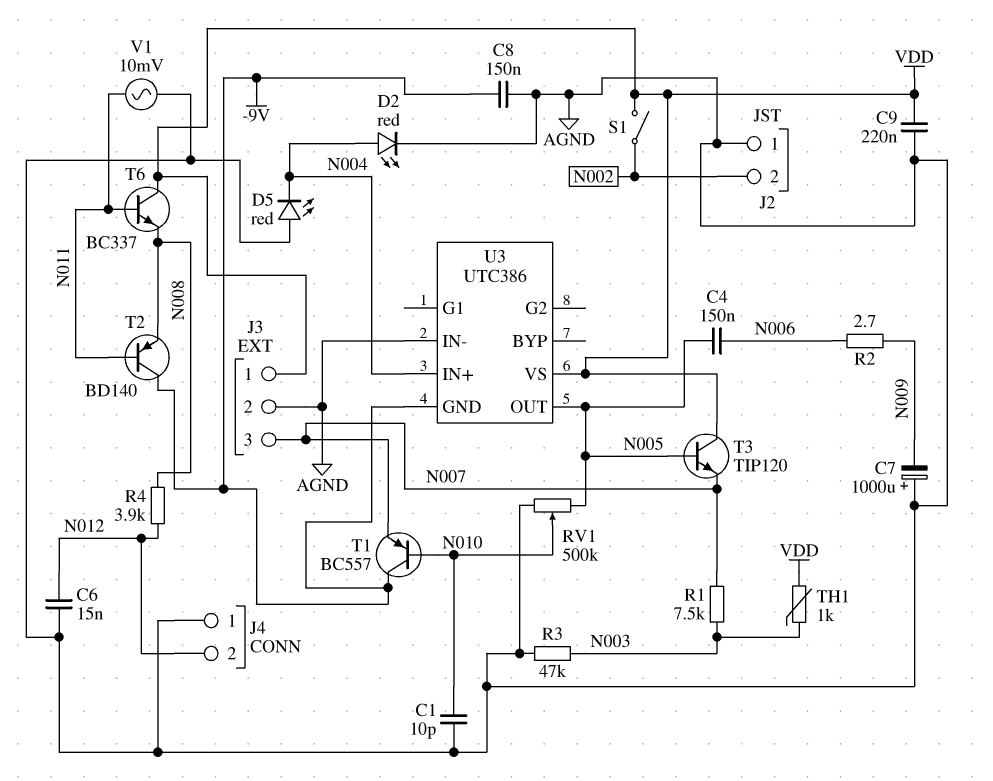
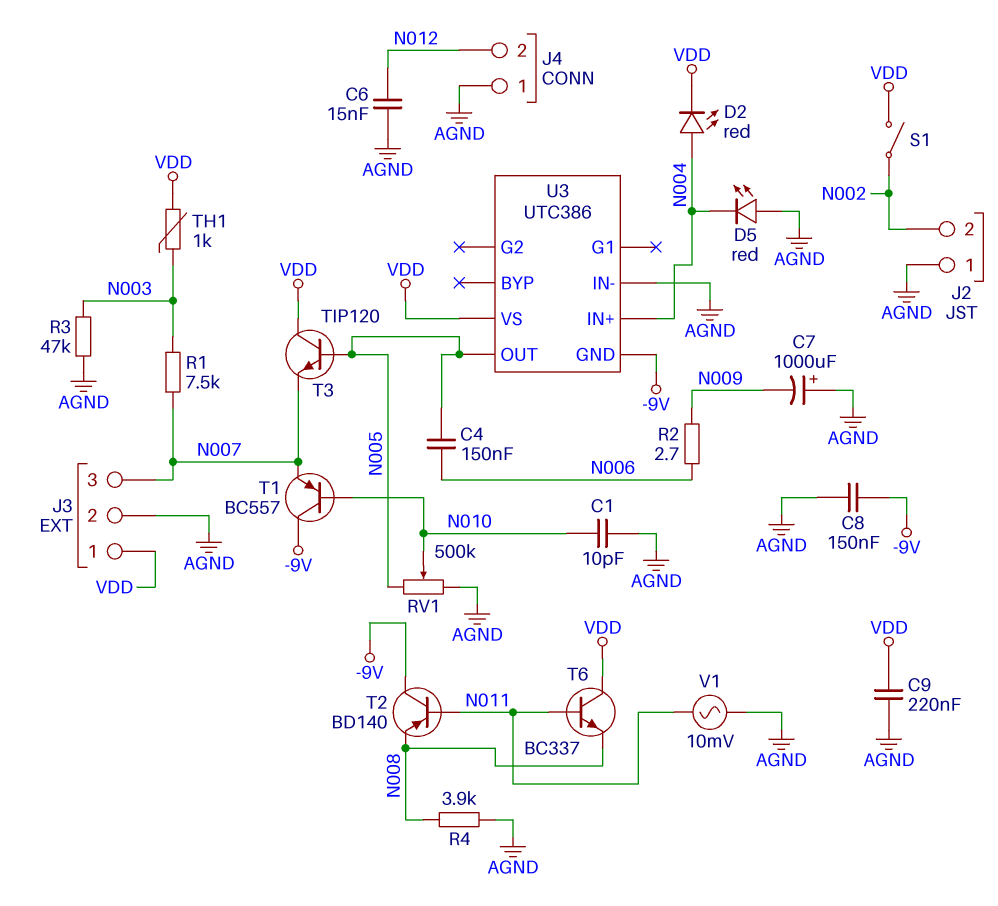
D2: LED red (A N004, K AGND) -> LED red (A N004, K VDD)
R4: 3.9k (N008, N012) -> 3.9k (AGND, N008)

